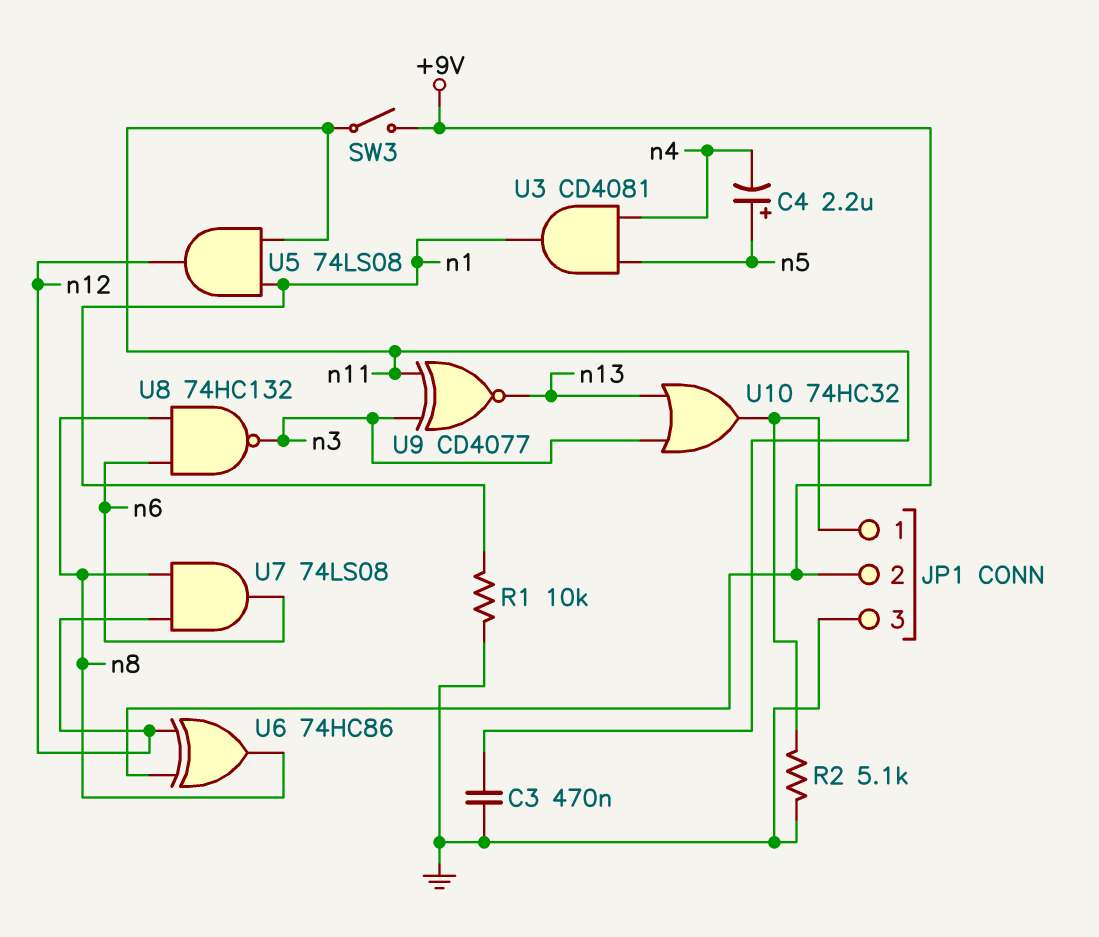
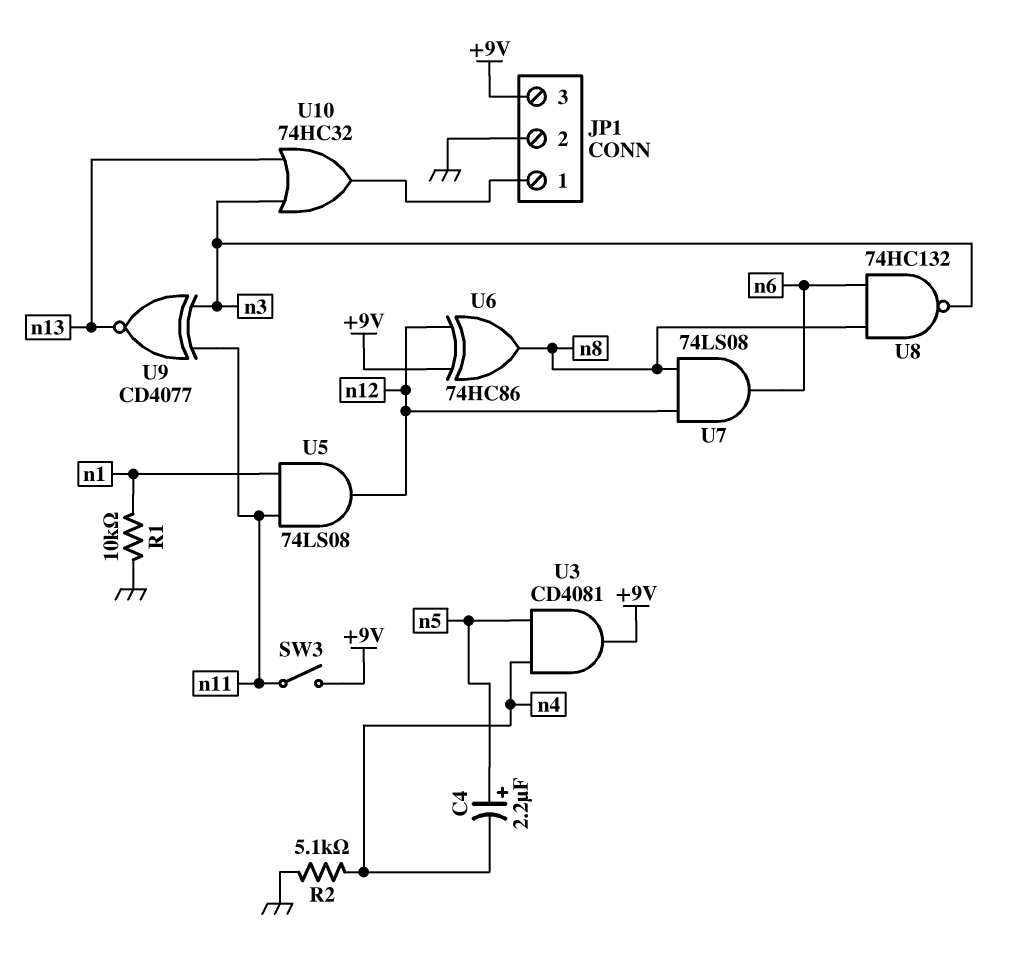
C3: 470nF (GND, n11) -> none
JP1 pin 2: +9V -> GND
JP1 pin 3: GND -> +9V
R2: 5.1k (GND, JP1/1) -> 5.1k (GND, n4)
U3: AND CD4081 (in n4, in n5, out n1) -> AND CD4081 (in n4, in n5, out +9V)

